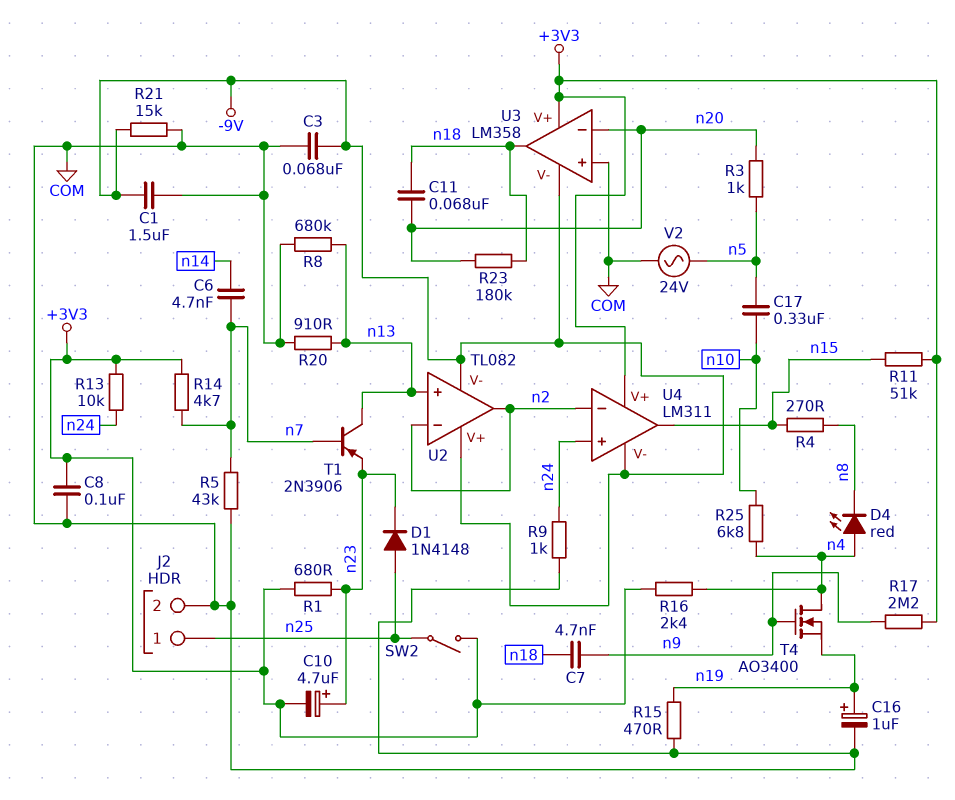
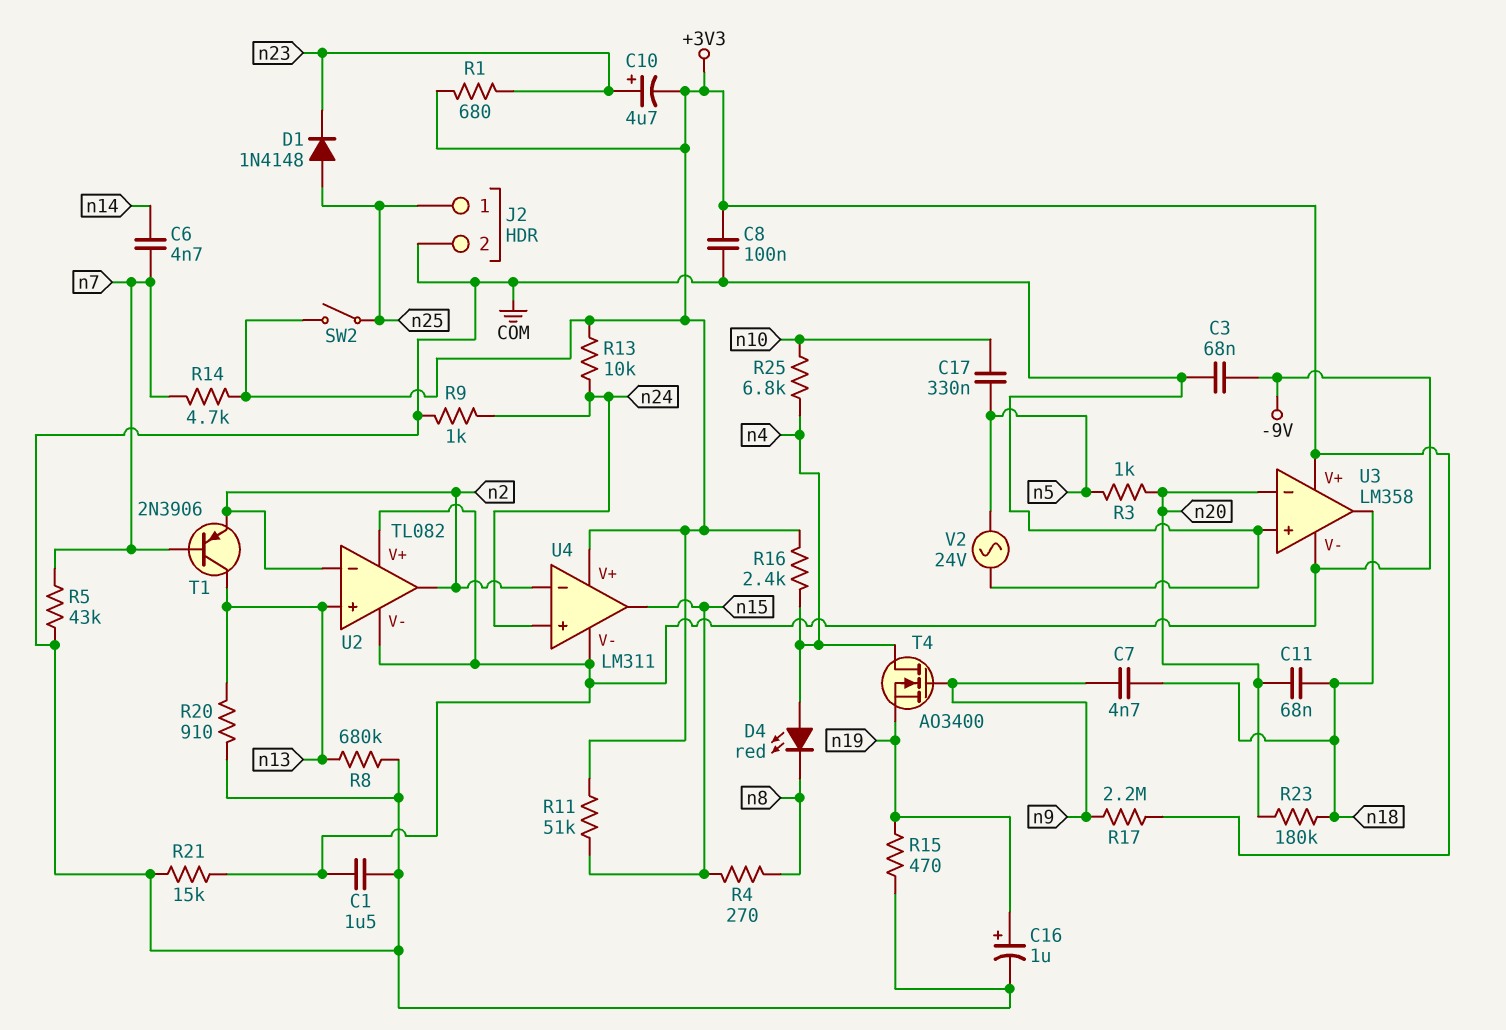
T1: PNP 2N3906 (B n7, C n13, E n23) -> PNP 2N3906 (B n7, C n13, E n2)

